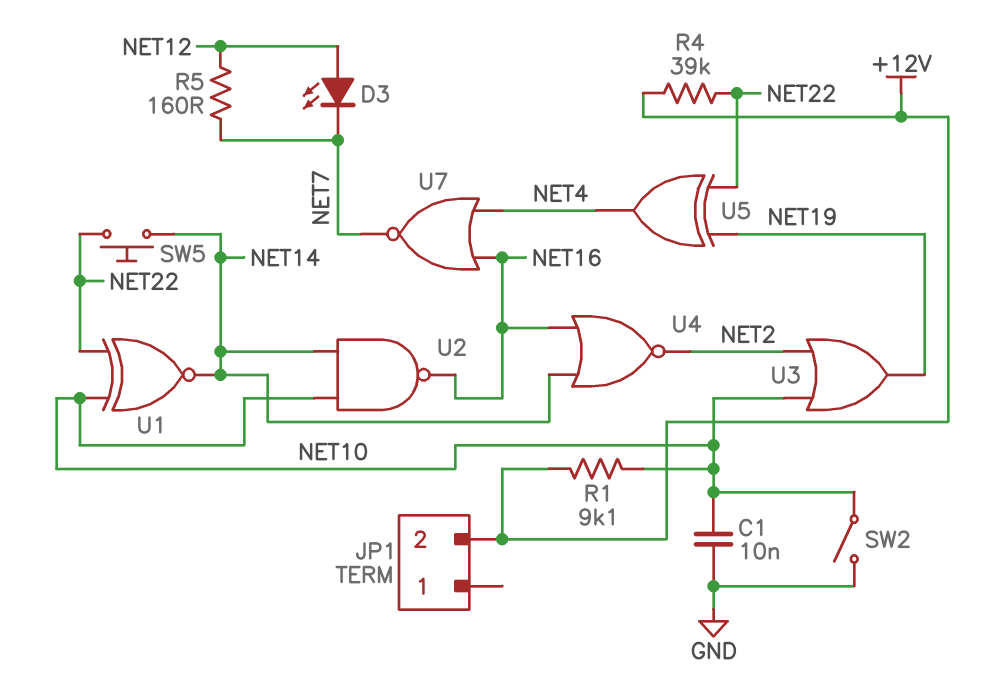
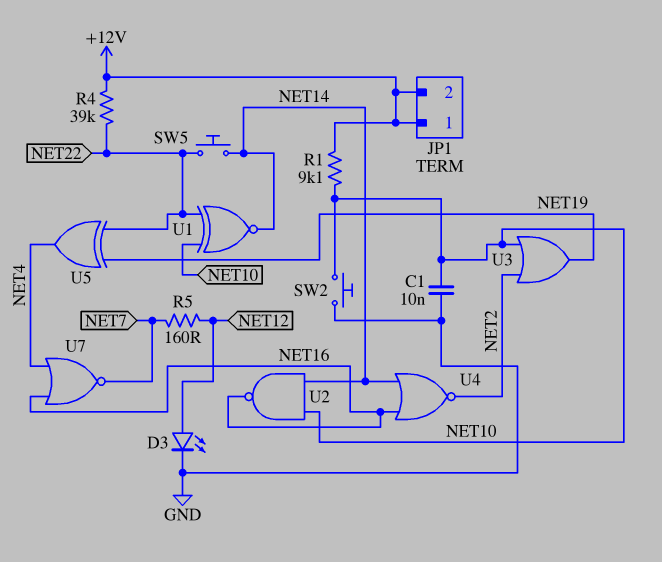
D3: LED (A NET12, K NET7) -> LED (A NET12, K GND)
JP1 pin 1: none -> +12V
SW2: switch (GND, NET10) -> button (GND, NET10)

